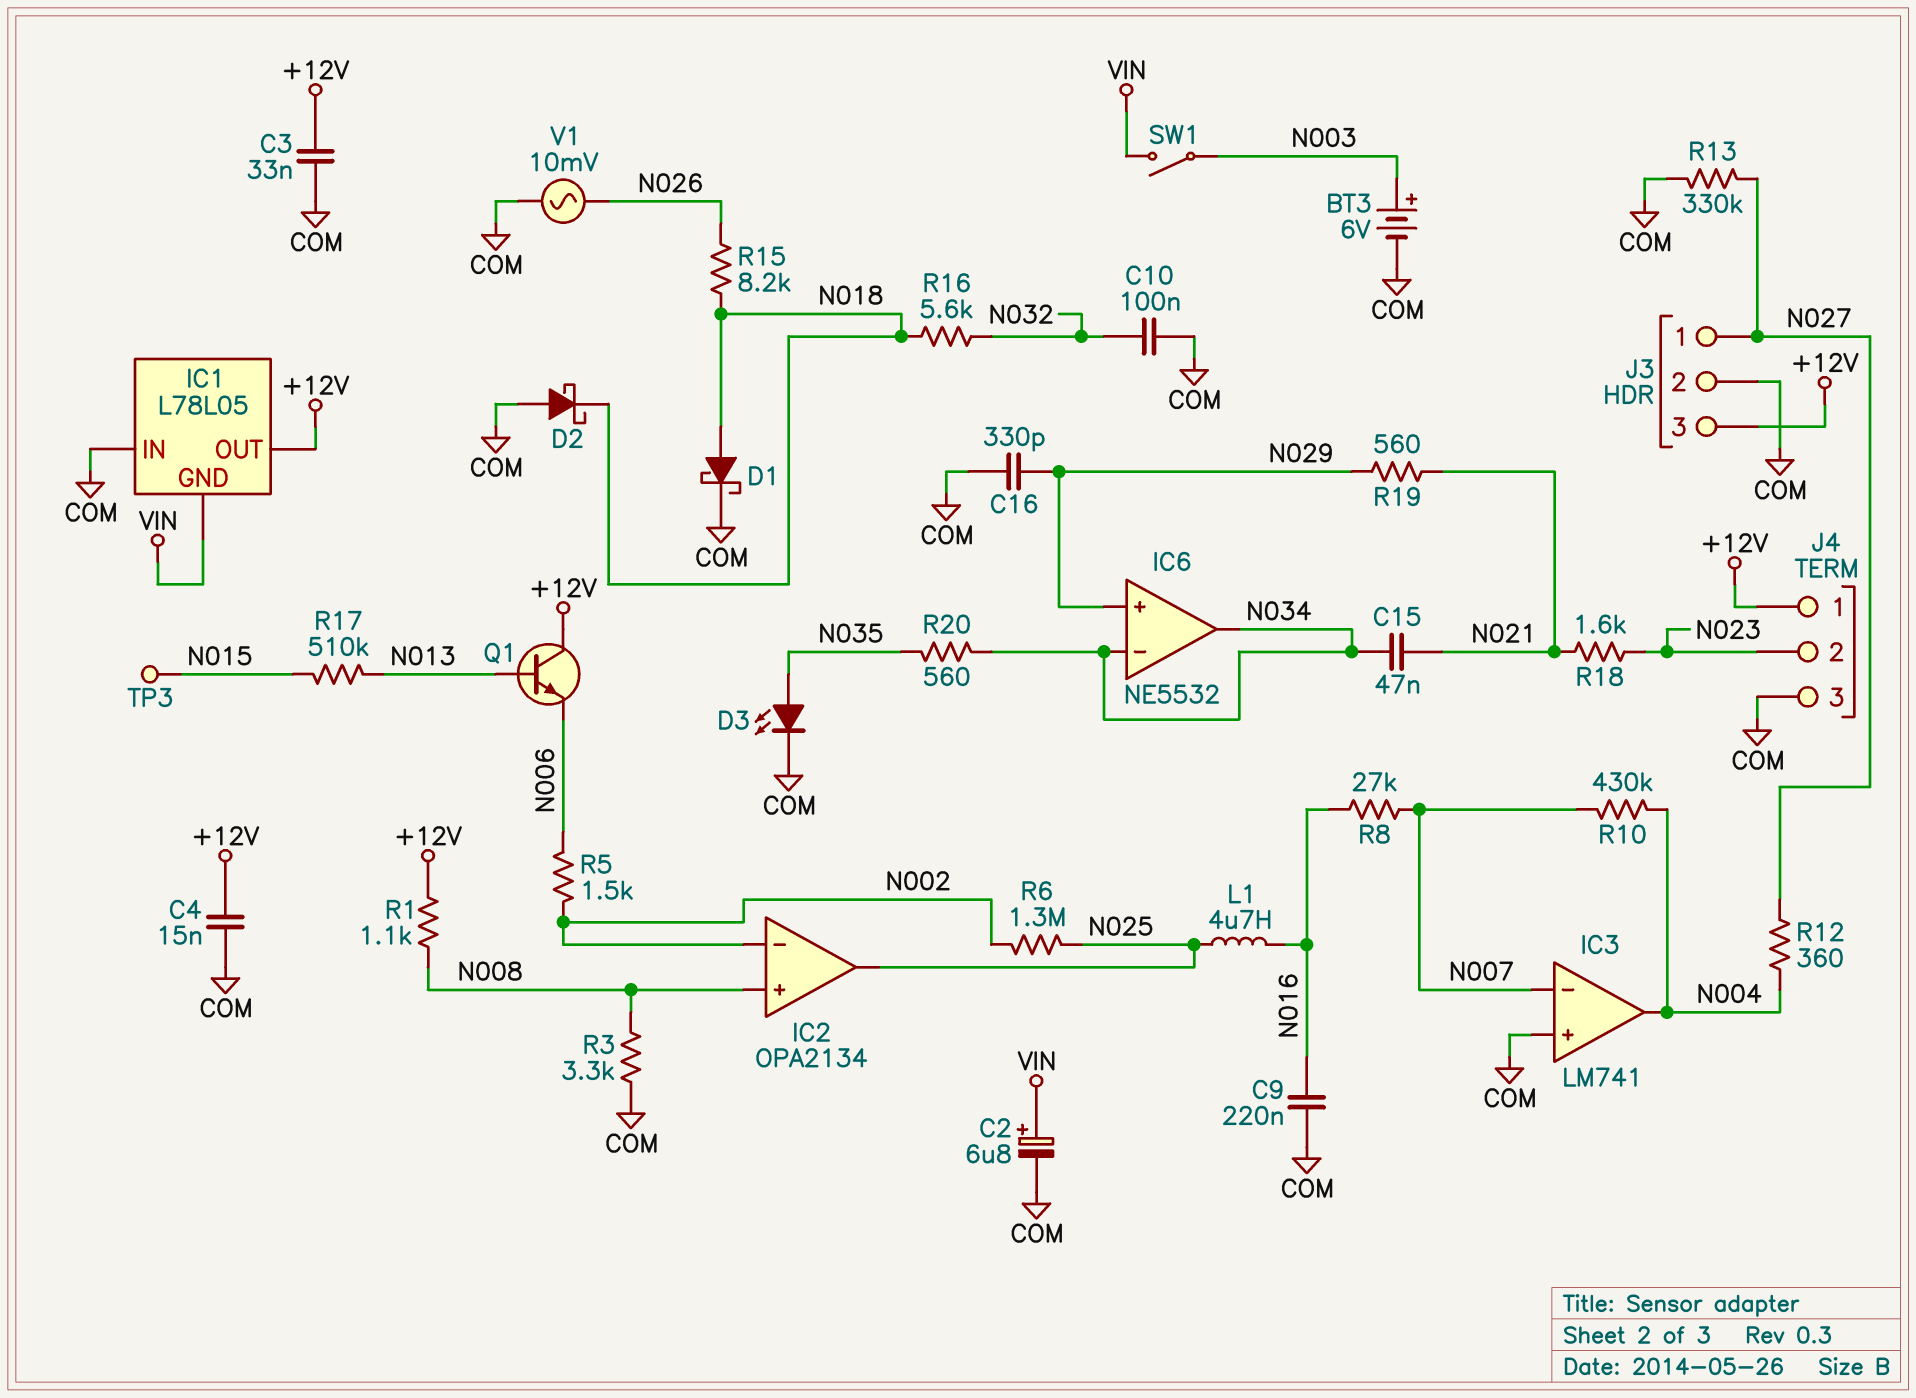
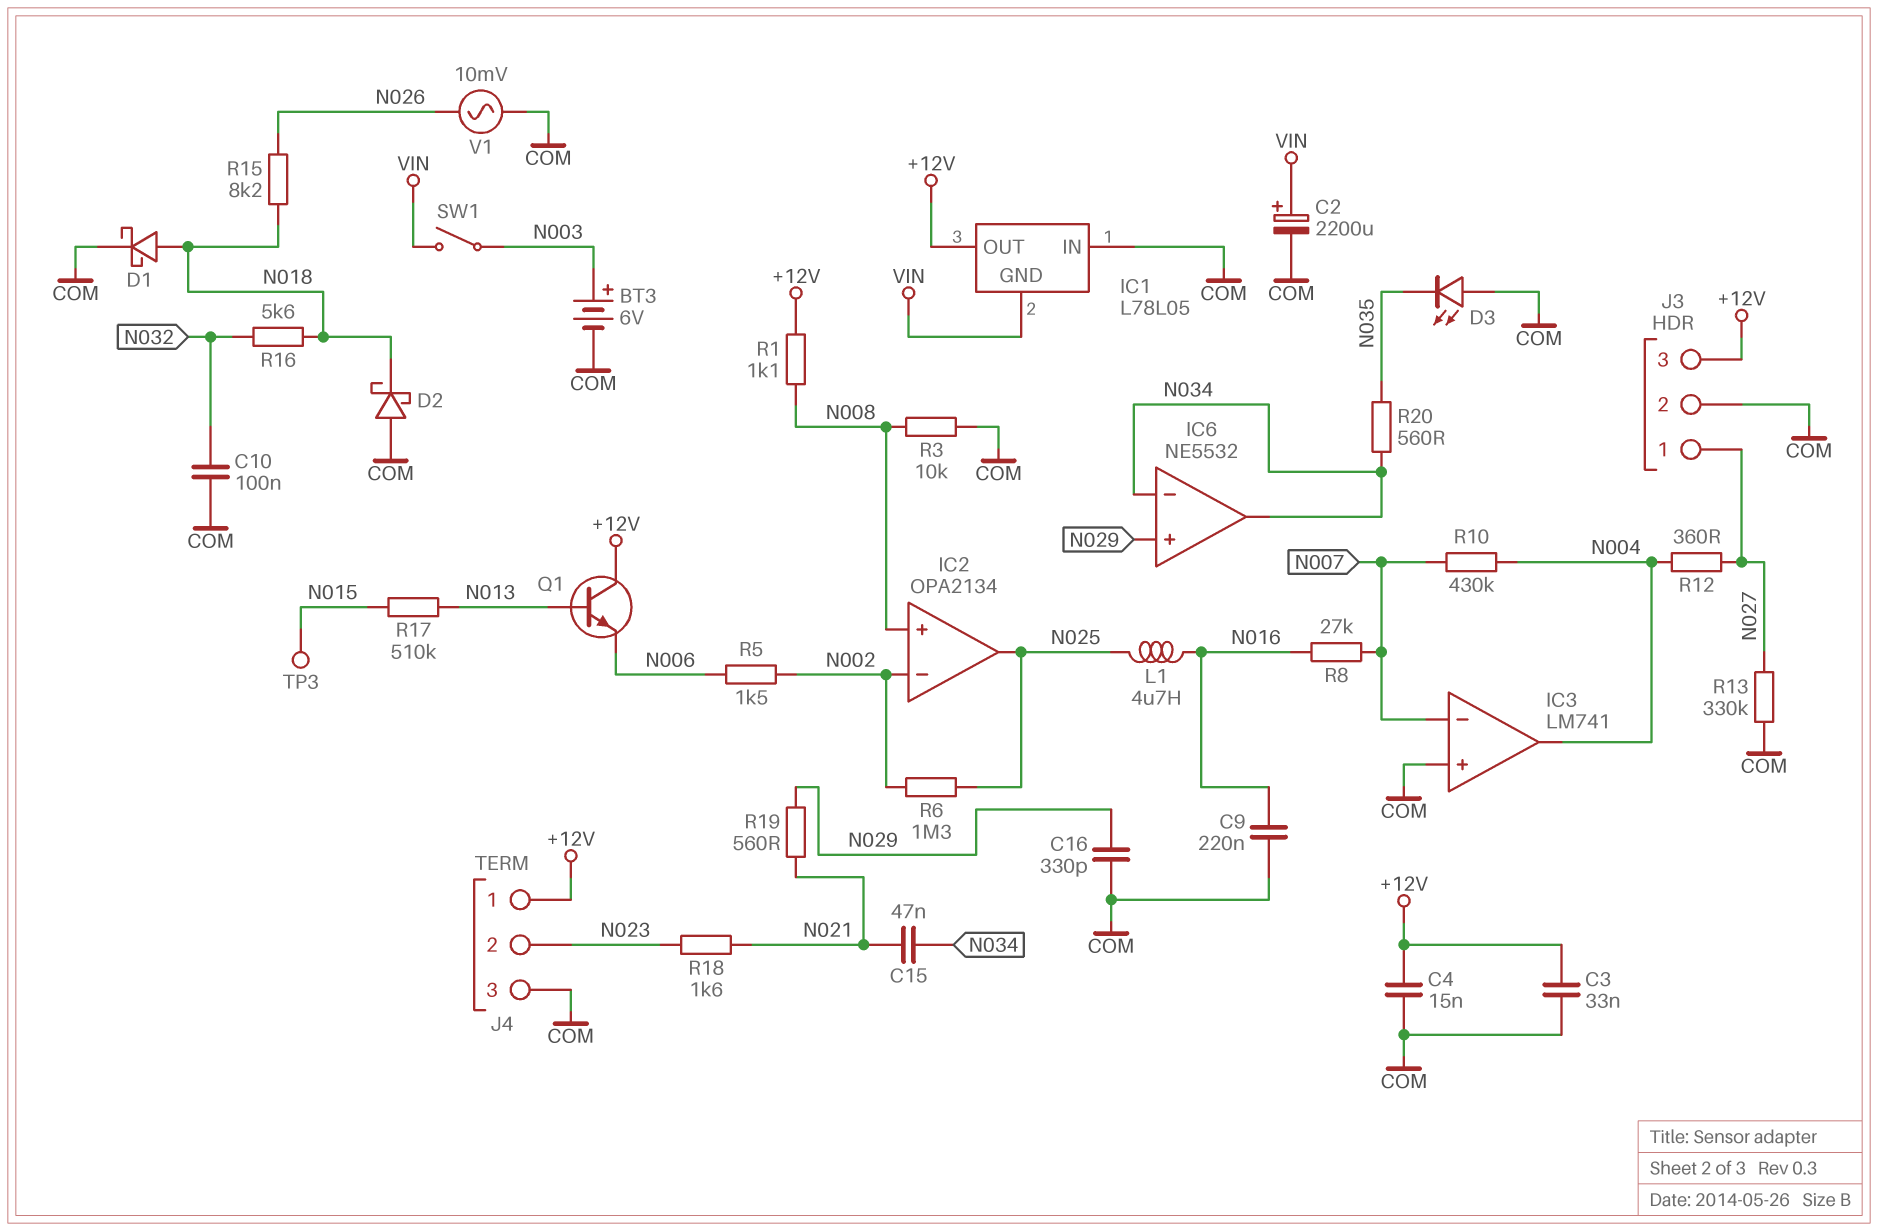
C2: 6.8uF (plus VIN, minus COM) -> 2200uF (plus VIN, minus COM)
D3: LED (A N035, K COM) -> LED (A COM, K N035)
R3: 3.3k (COM, N008) -> 10k (COM, N008)

